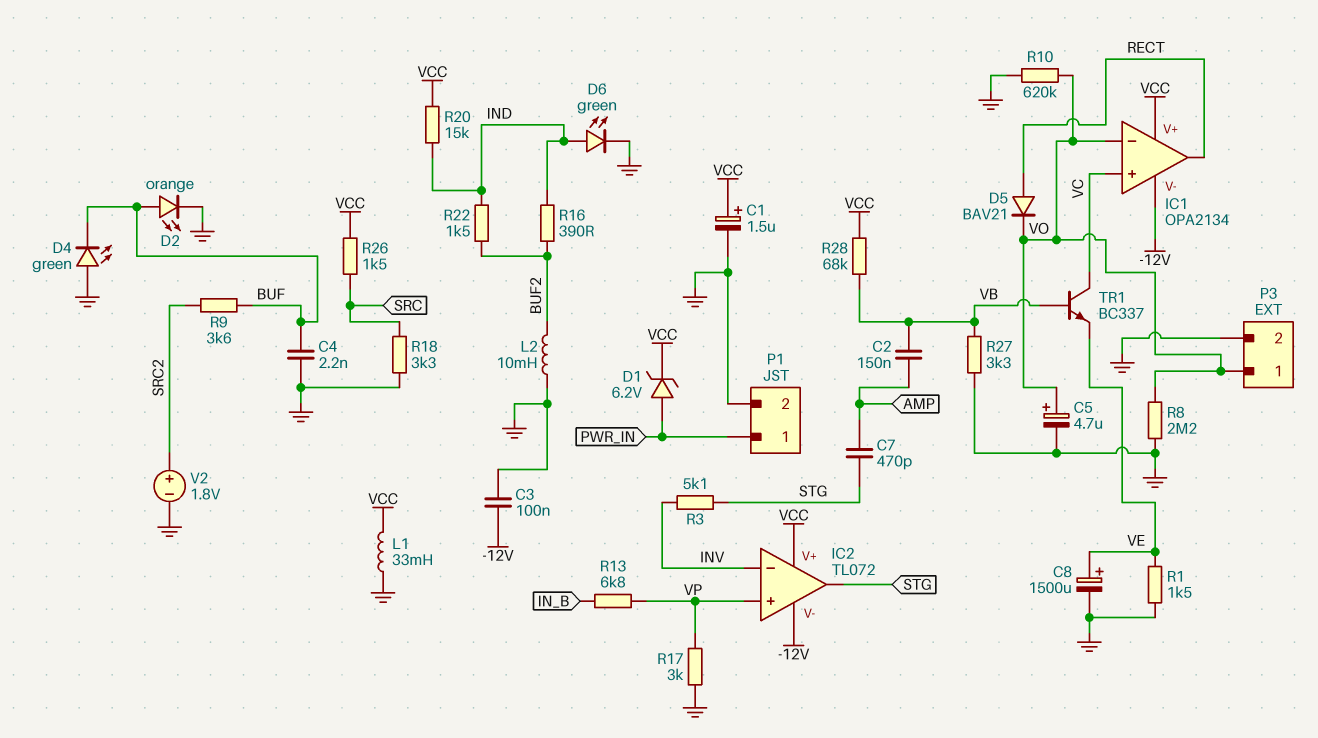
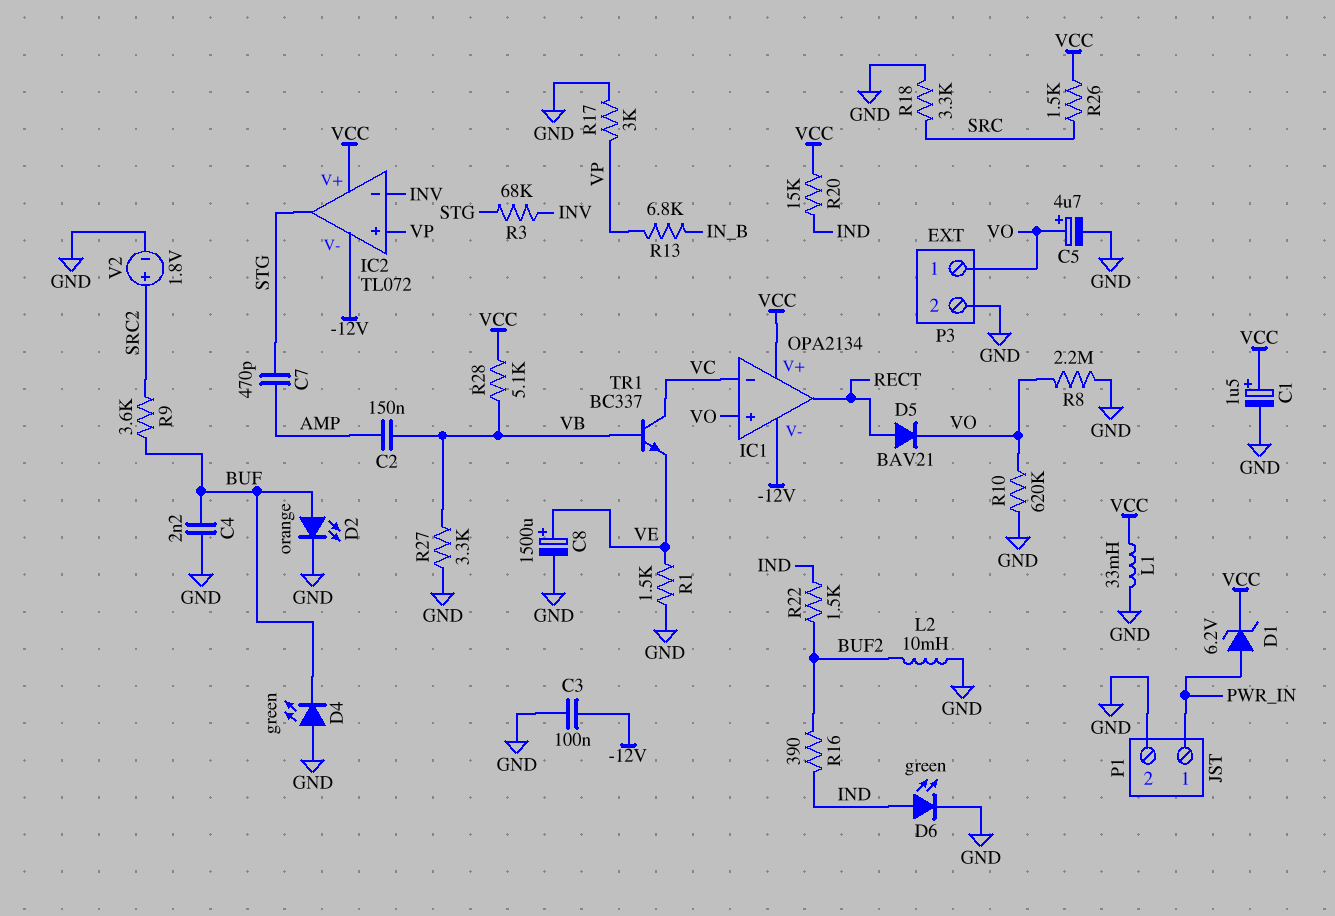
IC1 pin in+: VC -> VO
IC1 pin in-: VO -> VC
R3: 5.1k (INV, STG) -> 68k (INV, STG)
R28: 68k (VB, VCC) -> 5.1k (VB, VCC)

